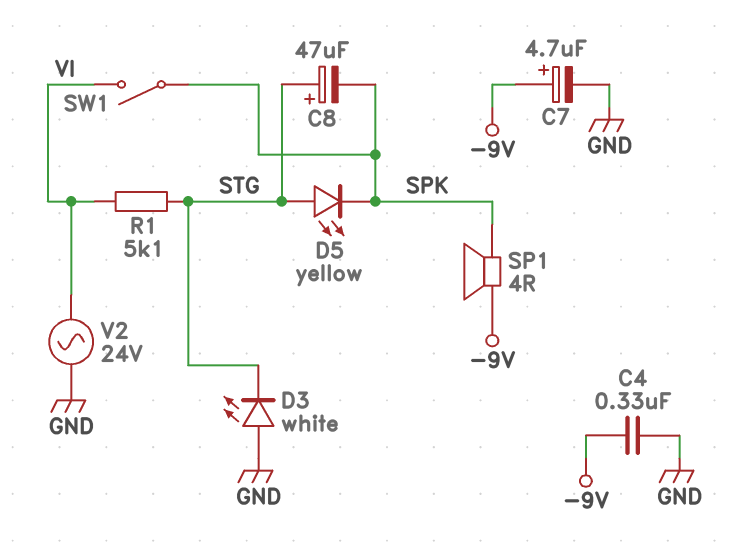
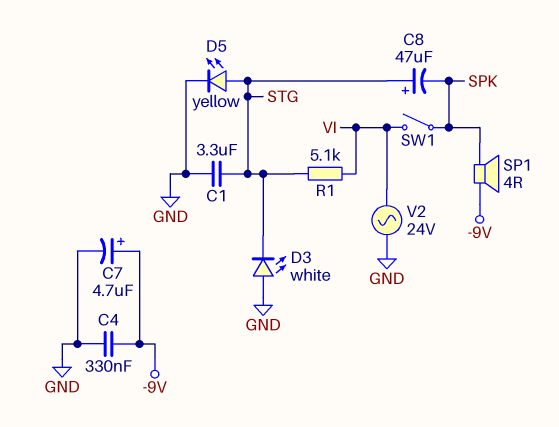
C1: none -> 3.3uF (GND, STG)
D5: LED yellow (A STG, K SPK) -> LED yellow (A STG, K GND)

